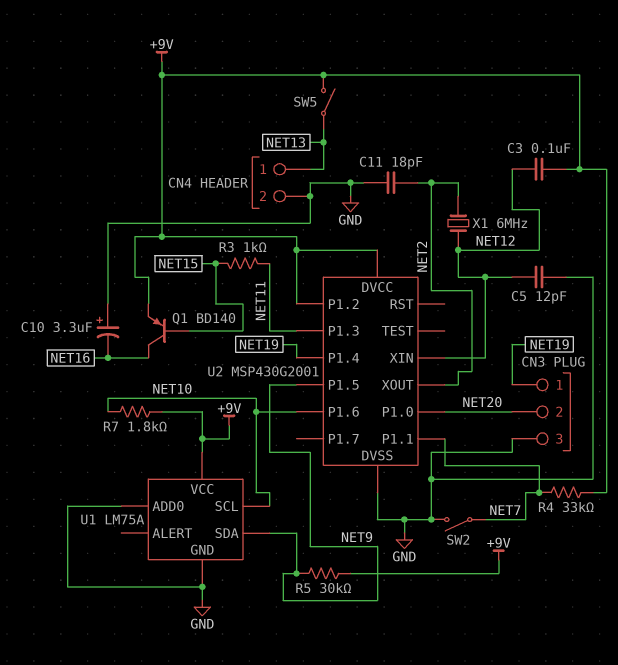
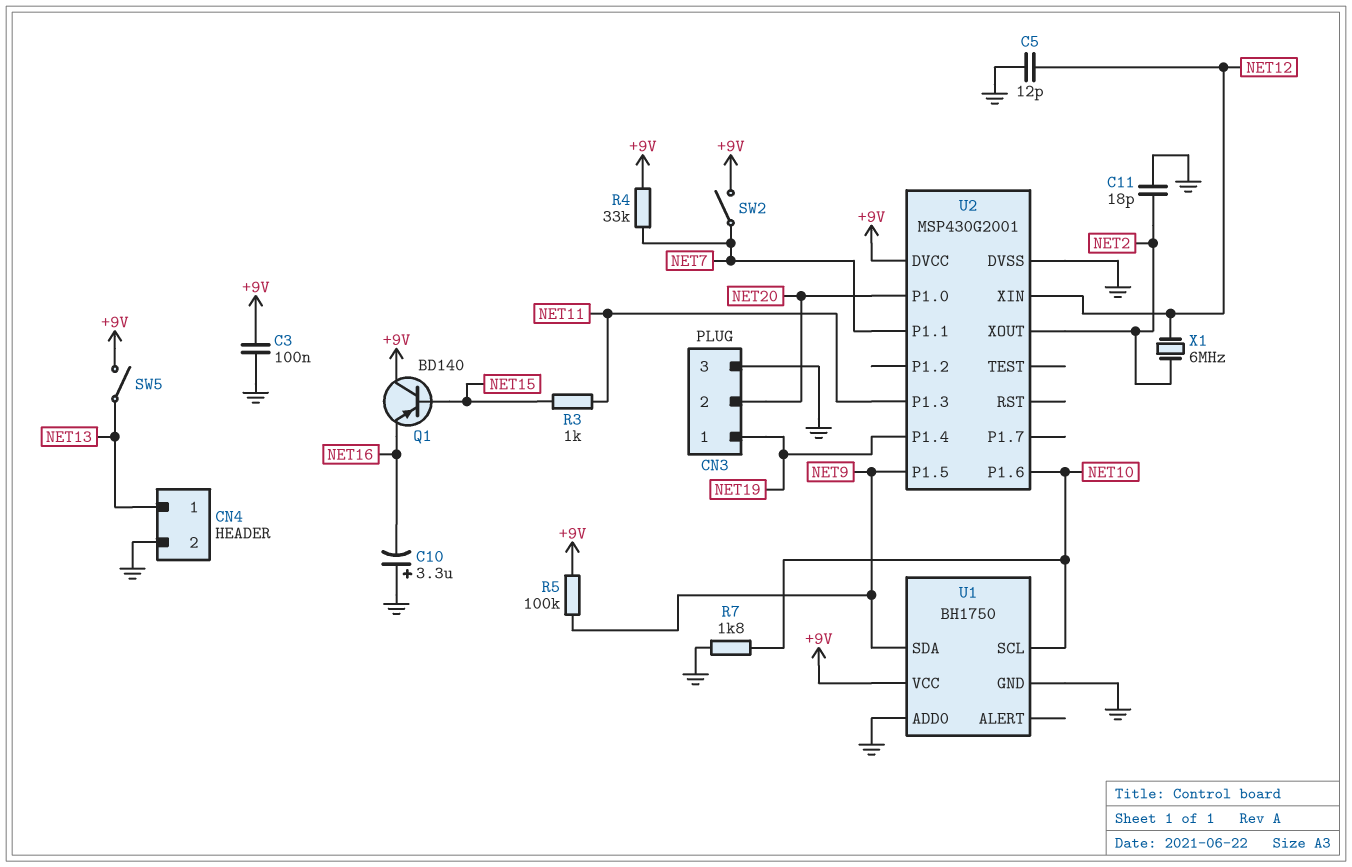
C3: 100nF (+9V, NET12) -> 100nF (+9V, GND)
Q1: PNP BD140 (B NET15, C NET16, E +9V) -> PNP BD140 (B NET15, C +9V, E NET16)
R5: 30k (+9V, NET9) -> 100k (+9V, NET9)
R7: 1.8k (+9V, NET10) -> 1.8k (GND, NET10)
SW2: switch (GND, NET7) -> switch (+9V, NET7)
U1: LM75A -> BH1750
U2 pin P1.2: +9V -> none

